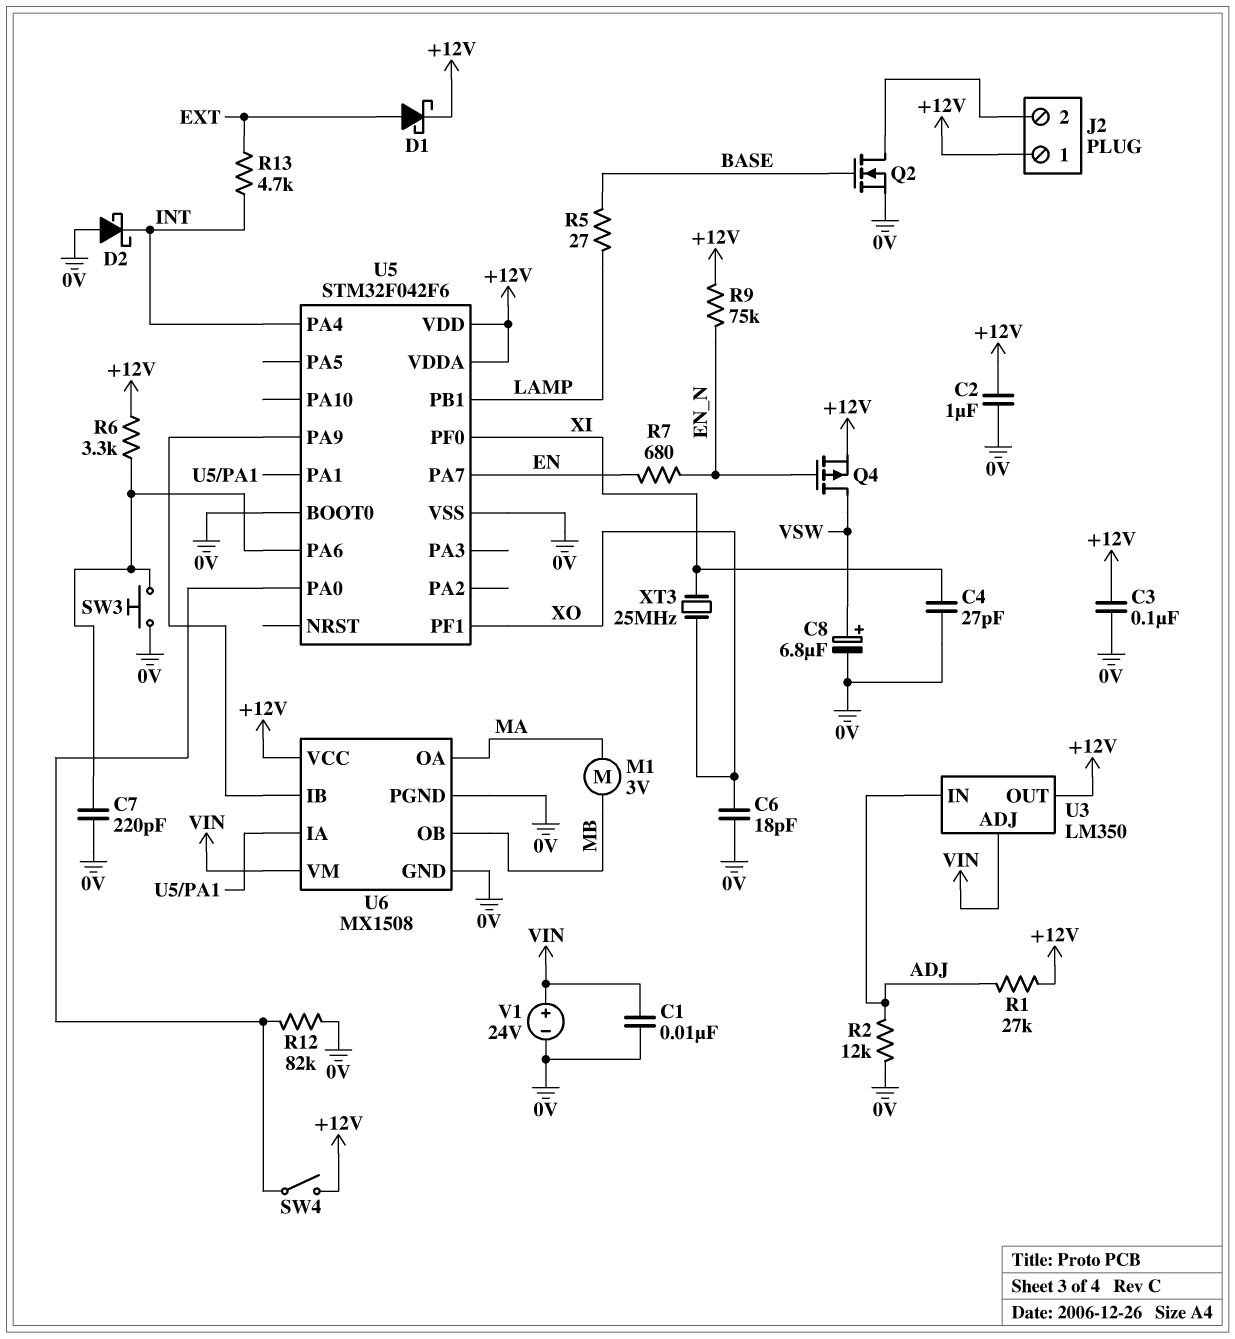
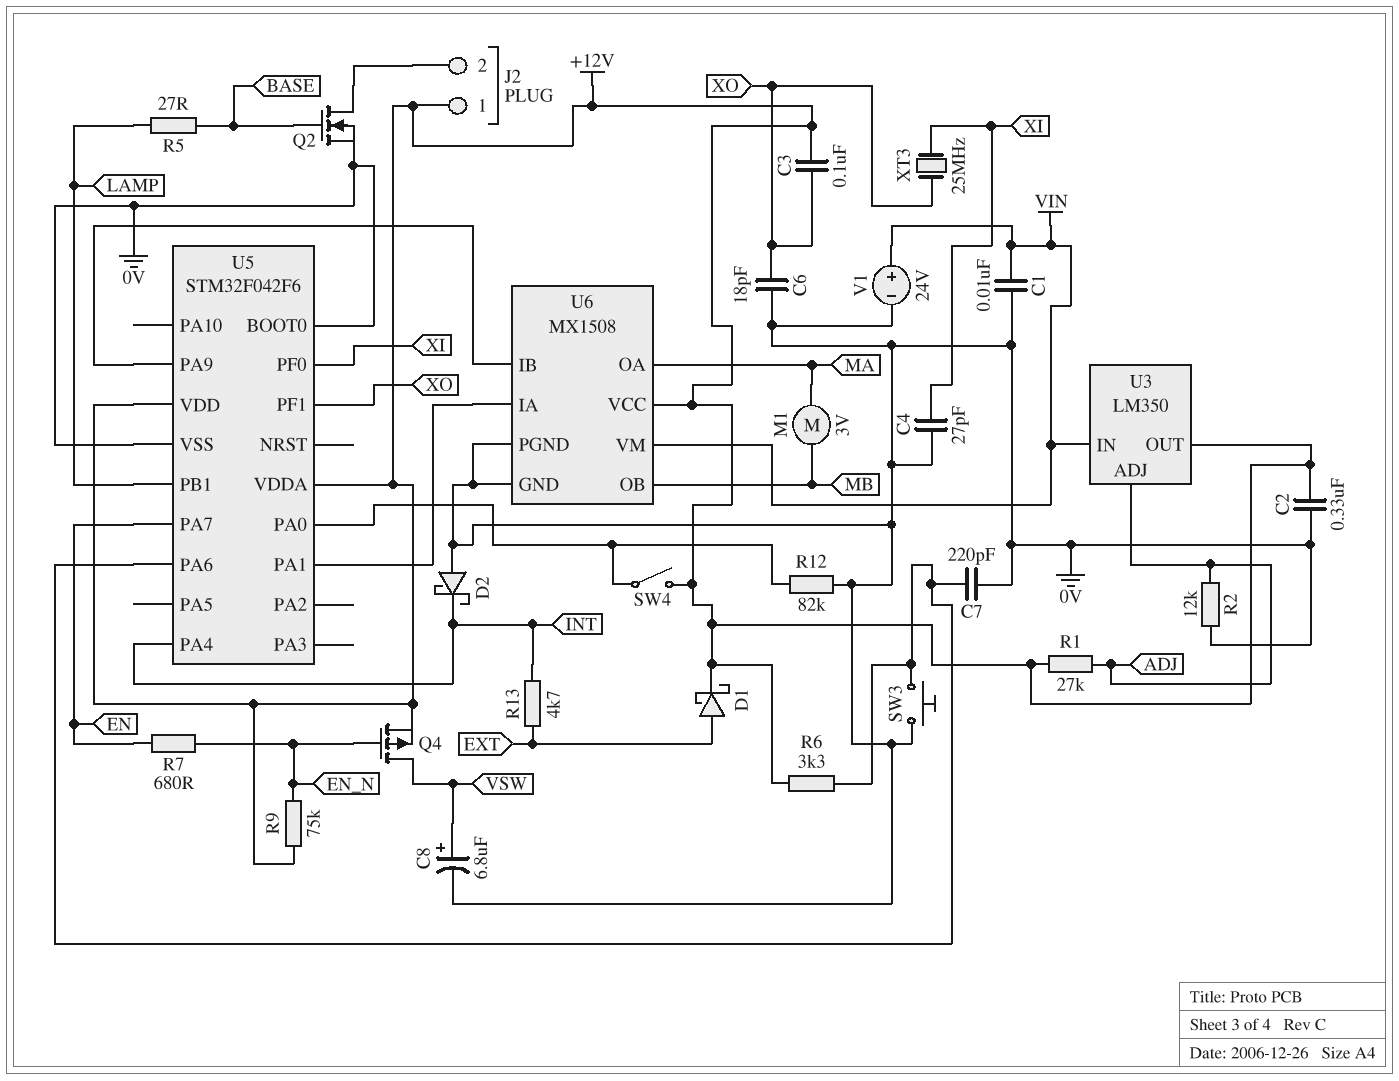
C2: 1uF (+12V, 0V) -> 330nF (+12V, 0V)
C3: 100nF (+12V, 0V) -> 100nF (+12V, XO)
U3 pin ADJ: VIN -> ADJ
U3 pin IN: ADJ -> VIN

